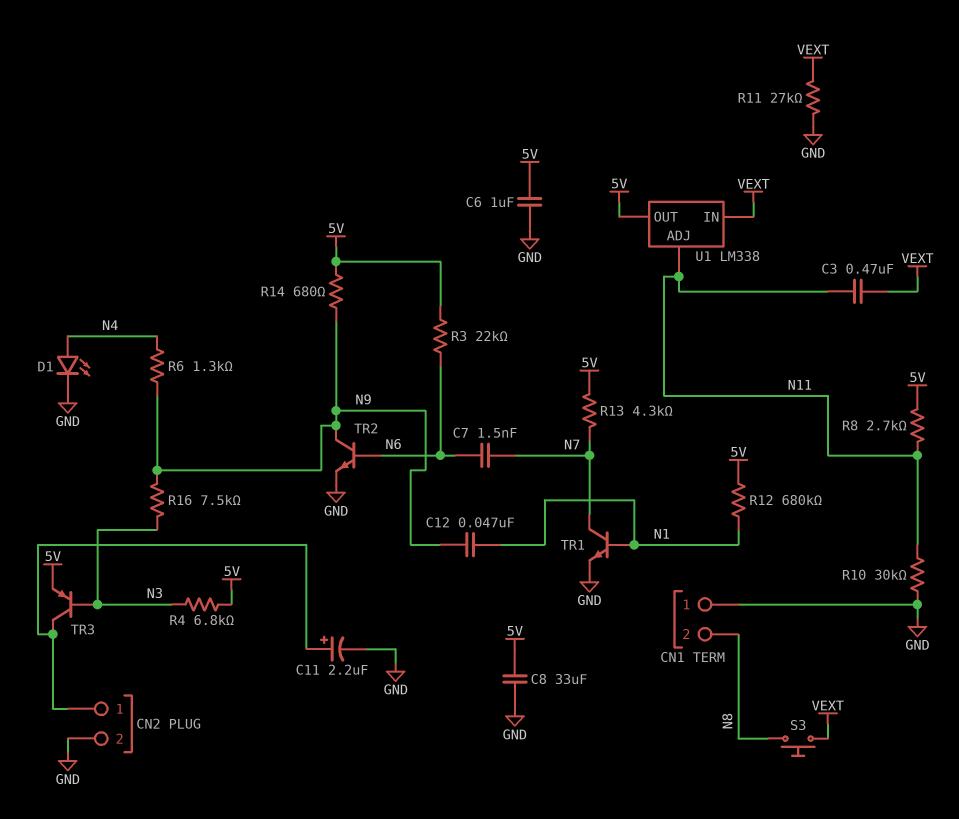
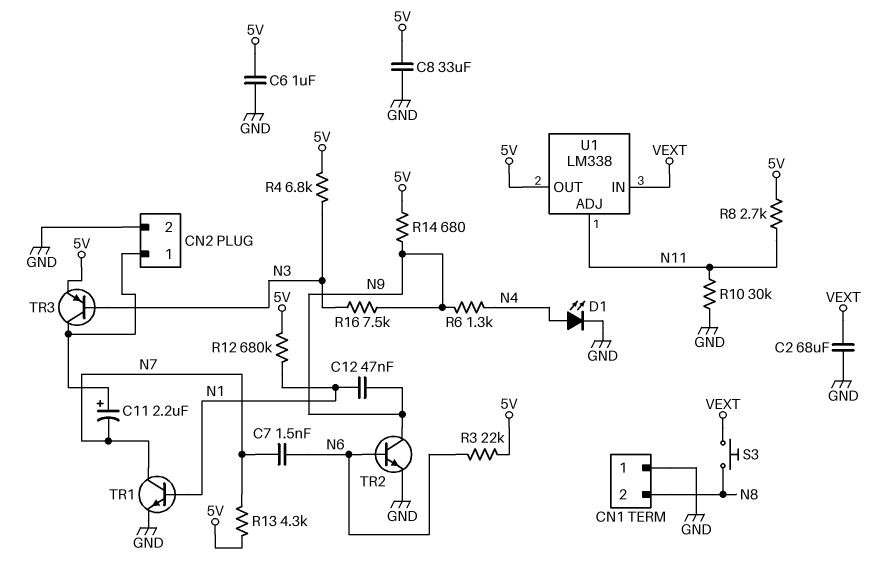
C2: none -> 68uF (GND, VEXT)
C3: 470nF (N11, VEXT) -> none
C11: 2.2uF (plus CN2/1, minus GND) -> 2.2uF (plus CN2/1, minus N7)
R11: 27k (GND, VEXT) -> none

